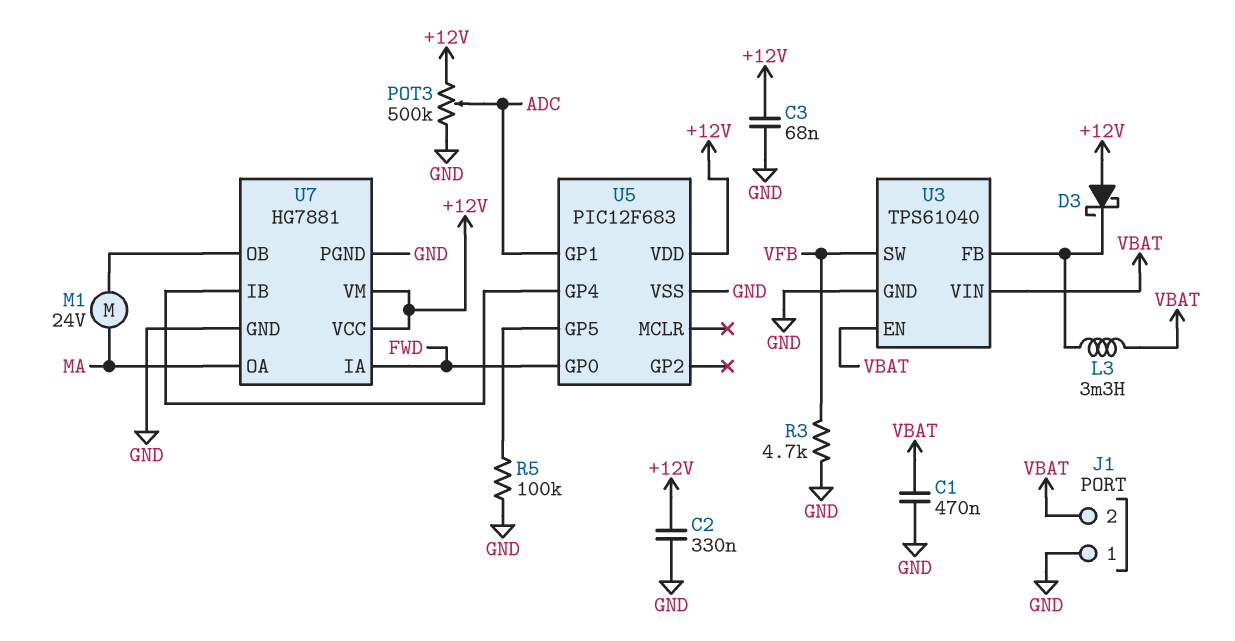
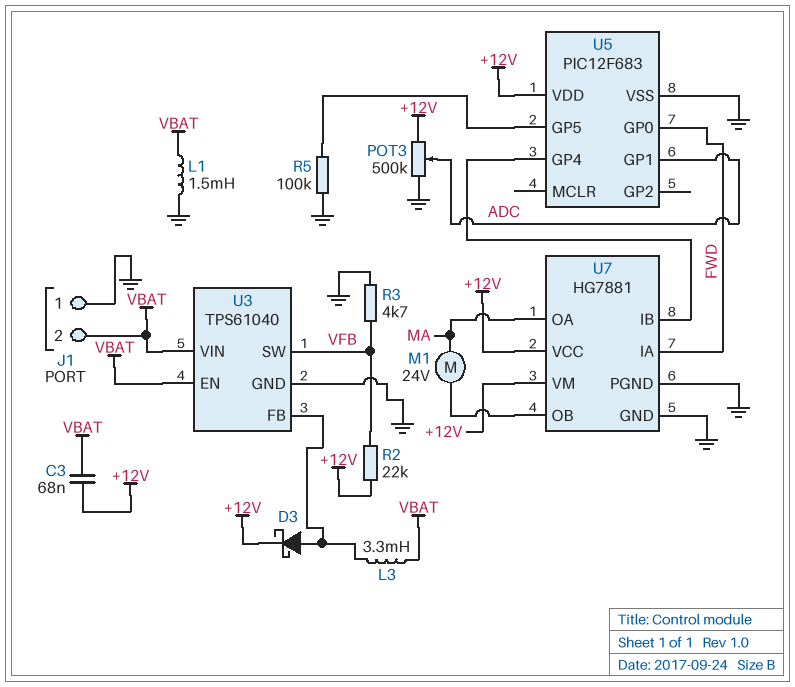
C1: 470nF (GND, VBAT) -> none
C2: 330nF (+12V, GND) -> none
C3: 68nF (+12V, GND) -> 68nF (+12V, VBAT)
D3: schottky (A +12V, K U3/FB) -> schottky (A U3/FB, K +12V)
L1: none -> 1.5mH (GND, VBAT)
R2: none -> 22k (+12V, VFB)

